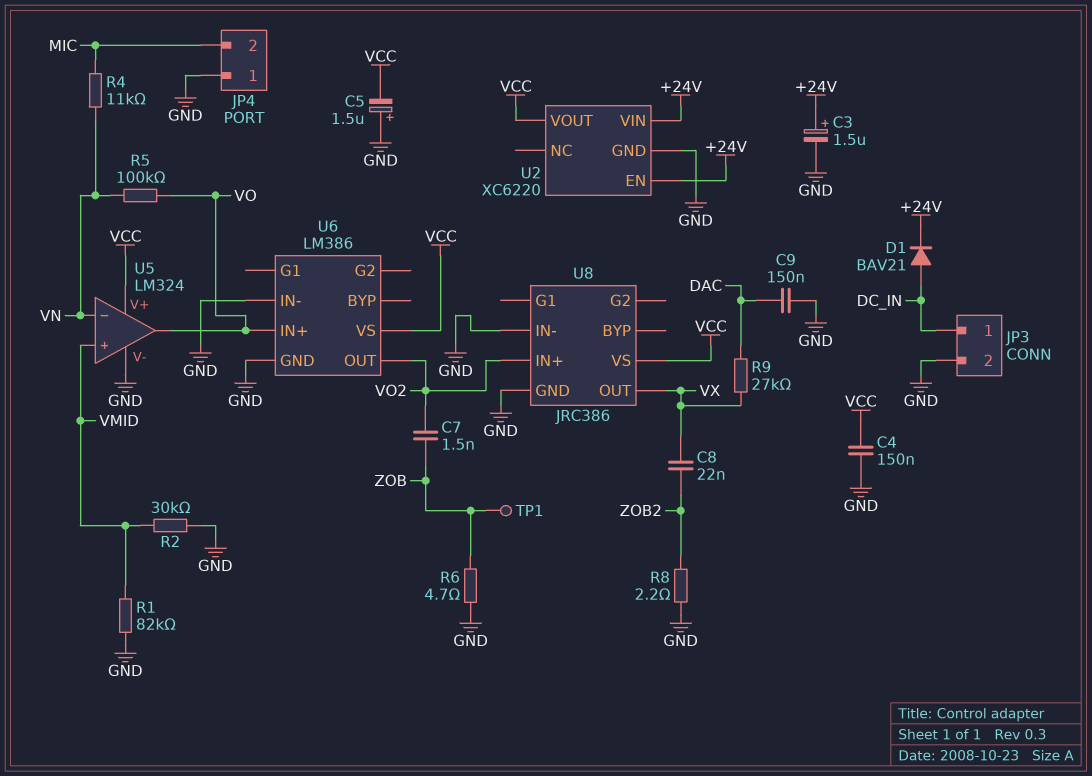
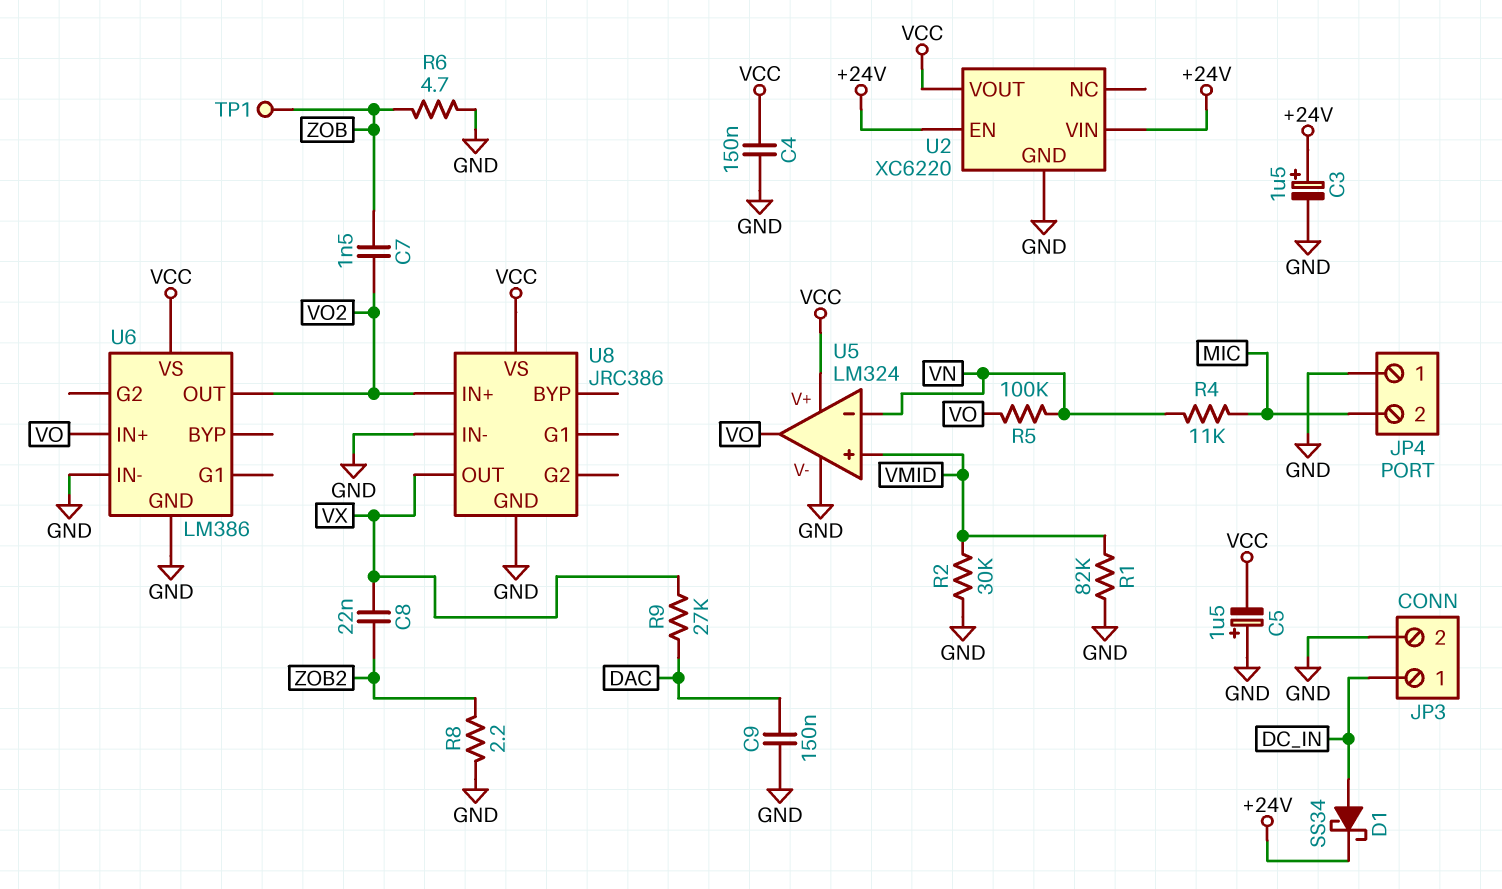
D1: diode BAV21 (A DC_IN, K +24V) -> schottky SS34 (A DC_IN, K +24V)

